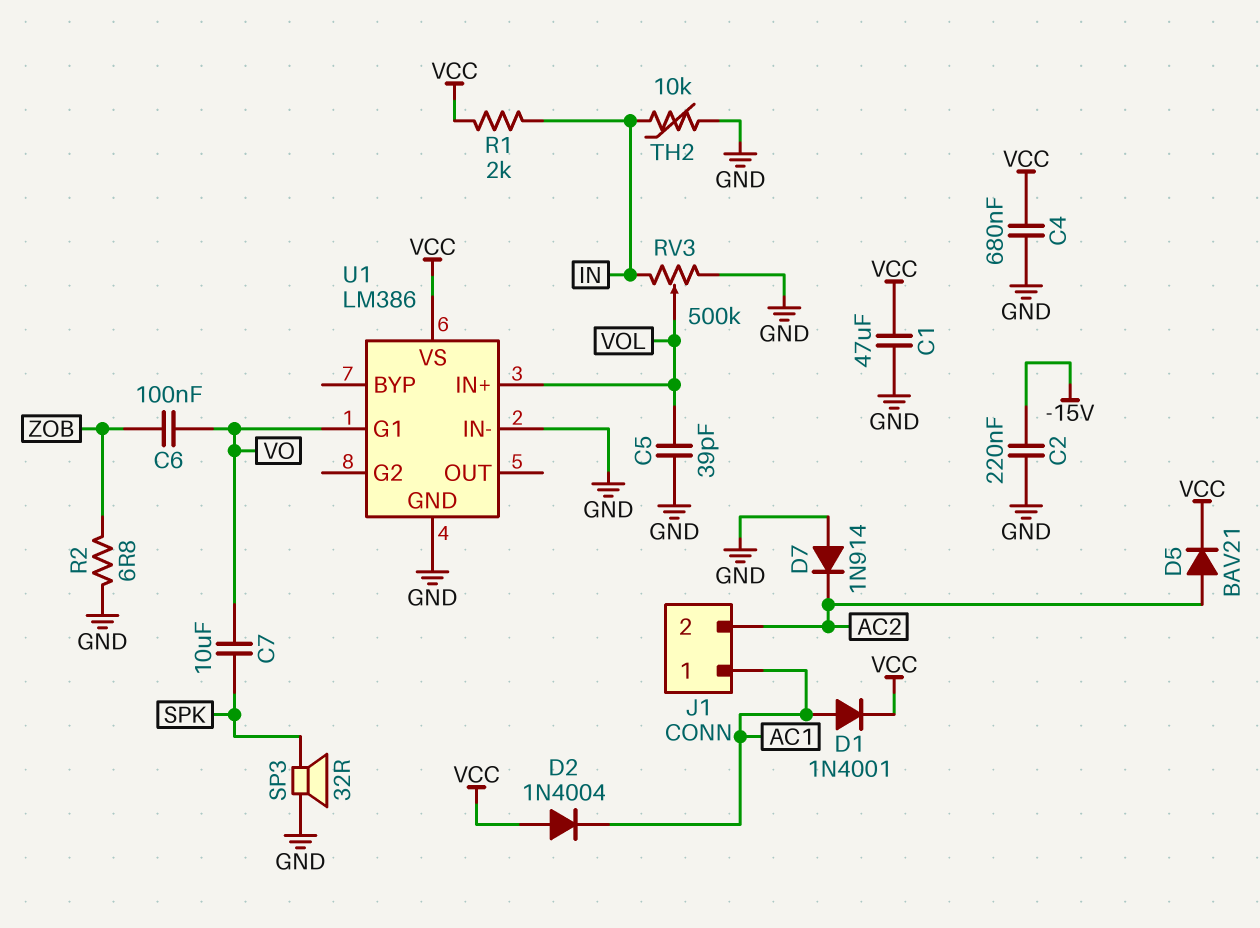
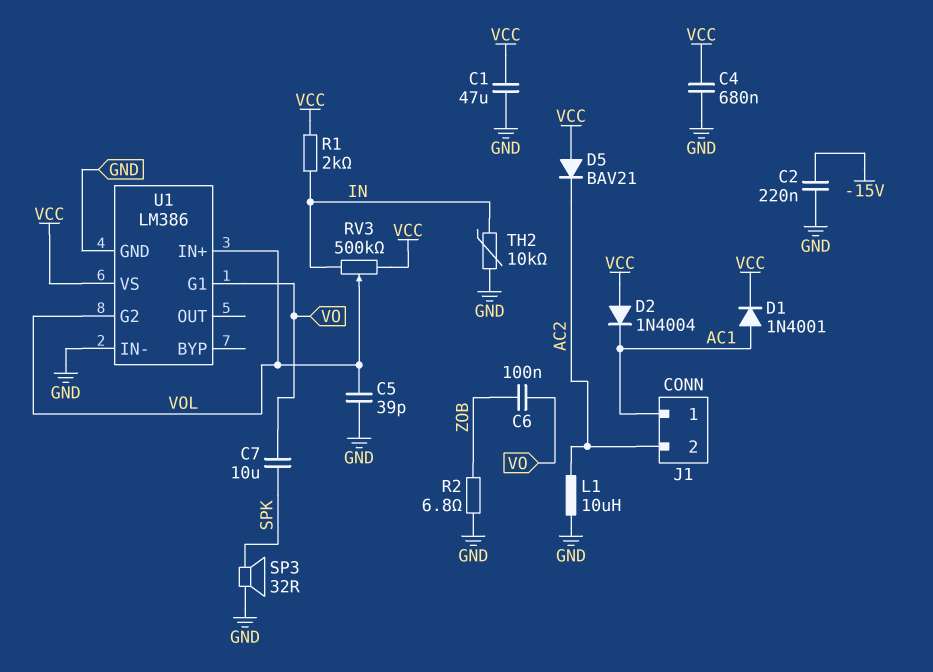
D5: diode BAV21 (A AC2, K VCC) -> diode BAV21 (A VCC, K AC2)
D7: diode 1N914 (A GND, K AC2) -> none
L1: none -> 10uH (AC2, GND)
RV3: 500k (GND, IN, wiper VOL) -> 500k (IN, VCC, wiper VOL)
U1 pin G2: none -> VOL

